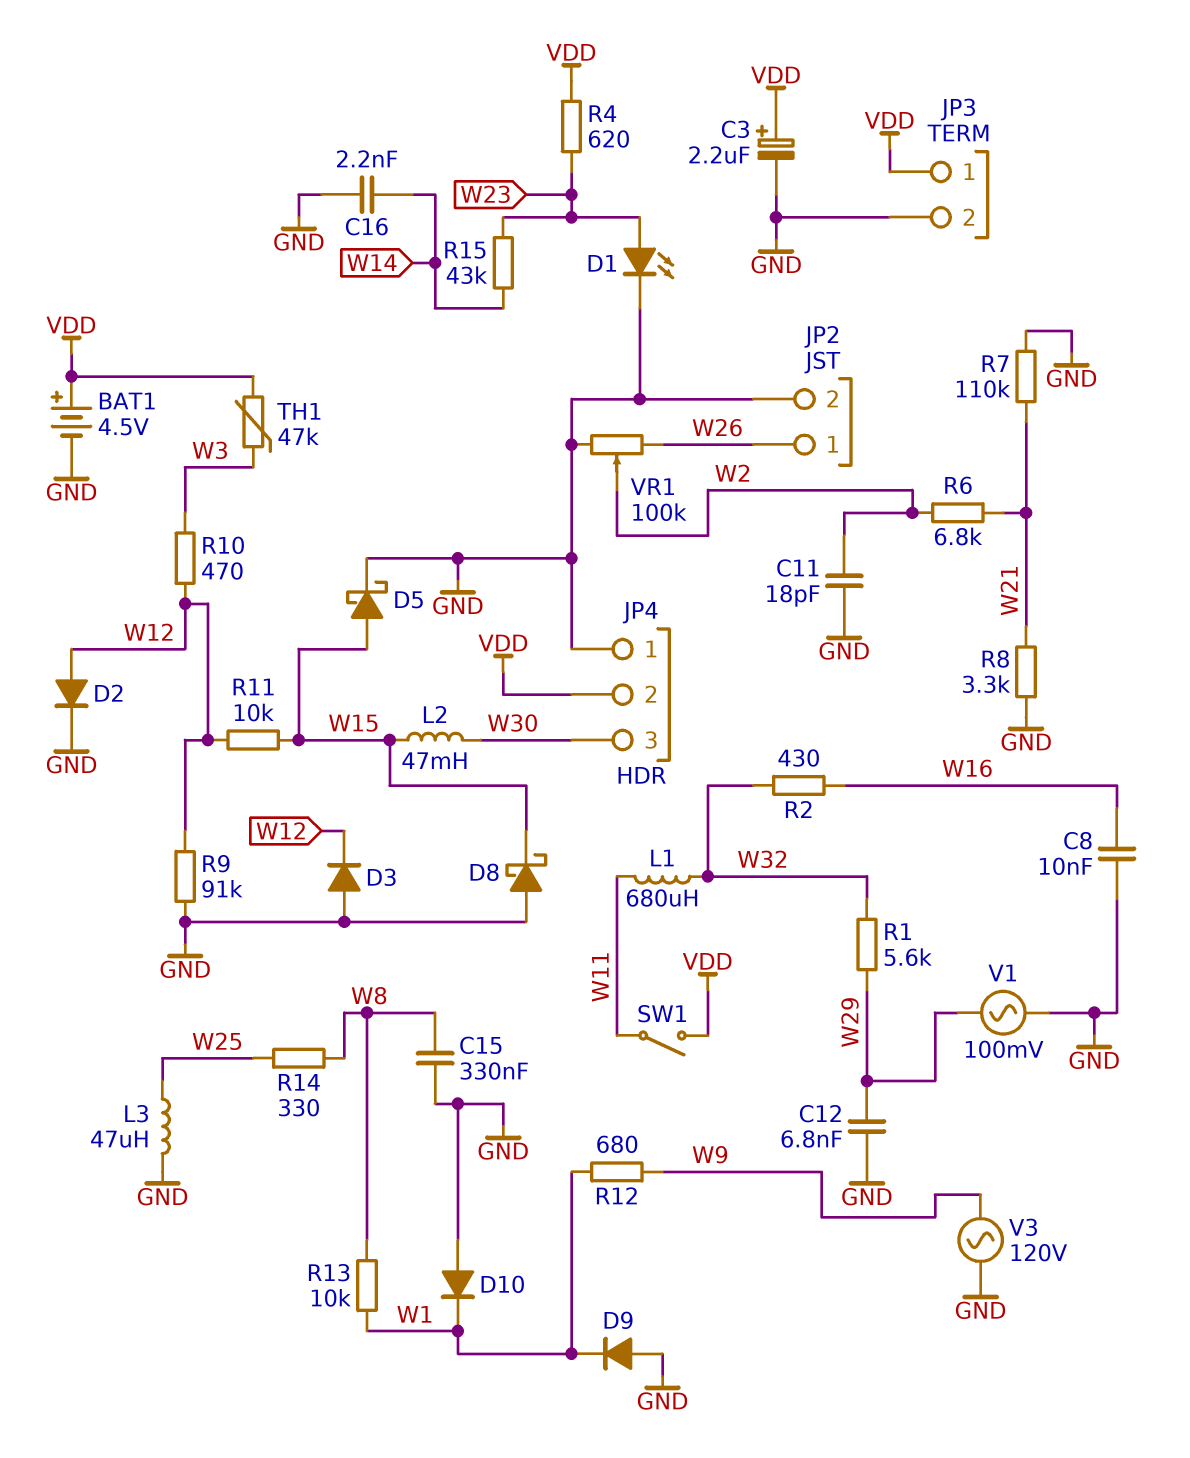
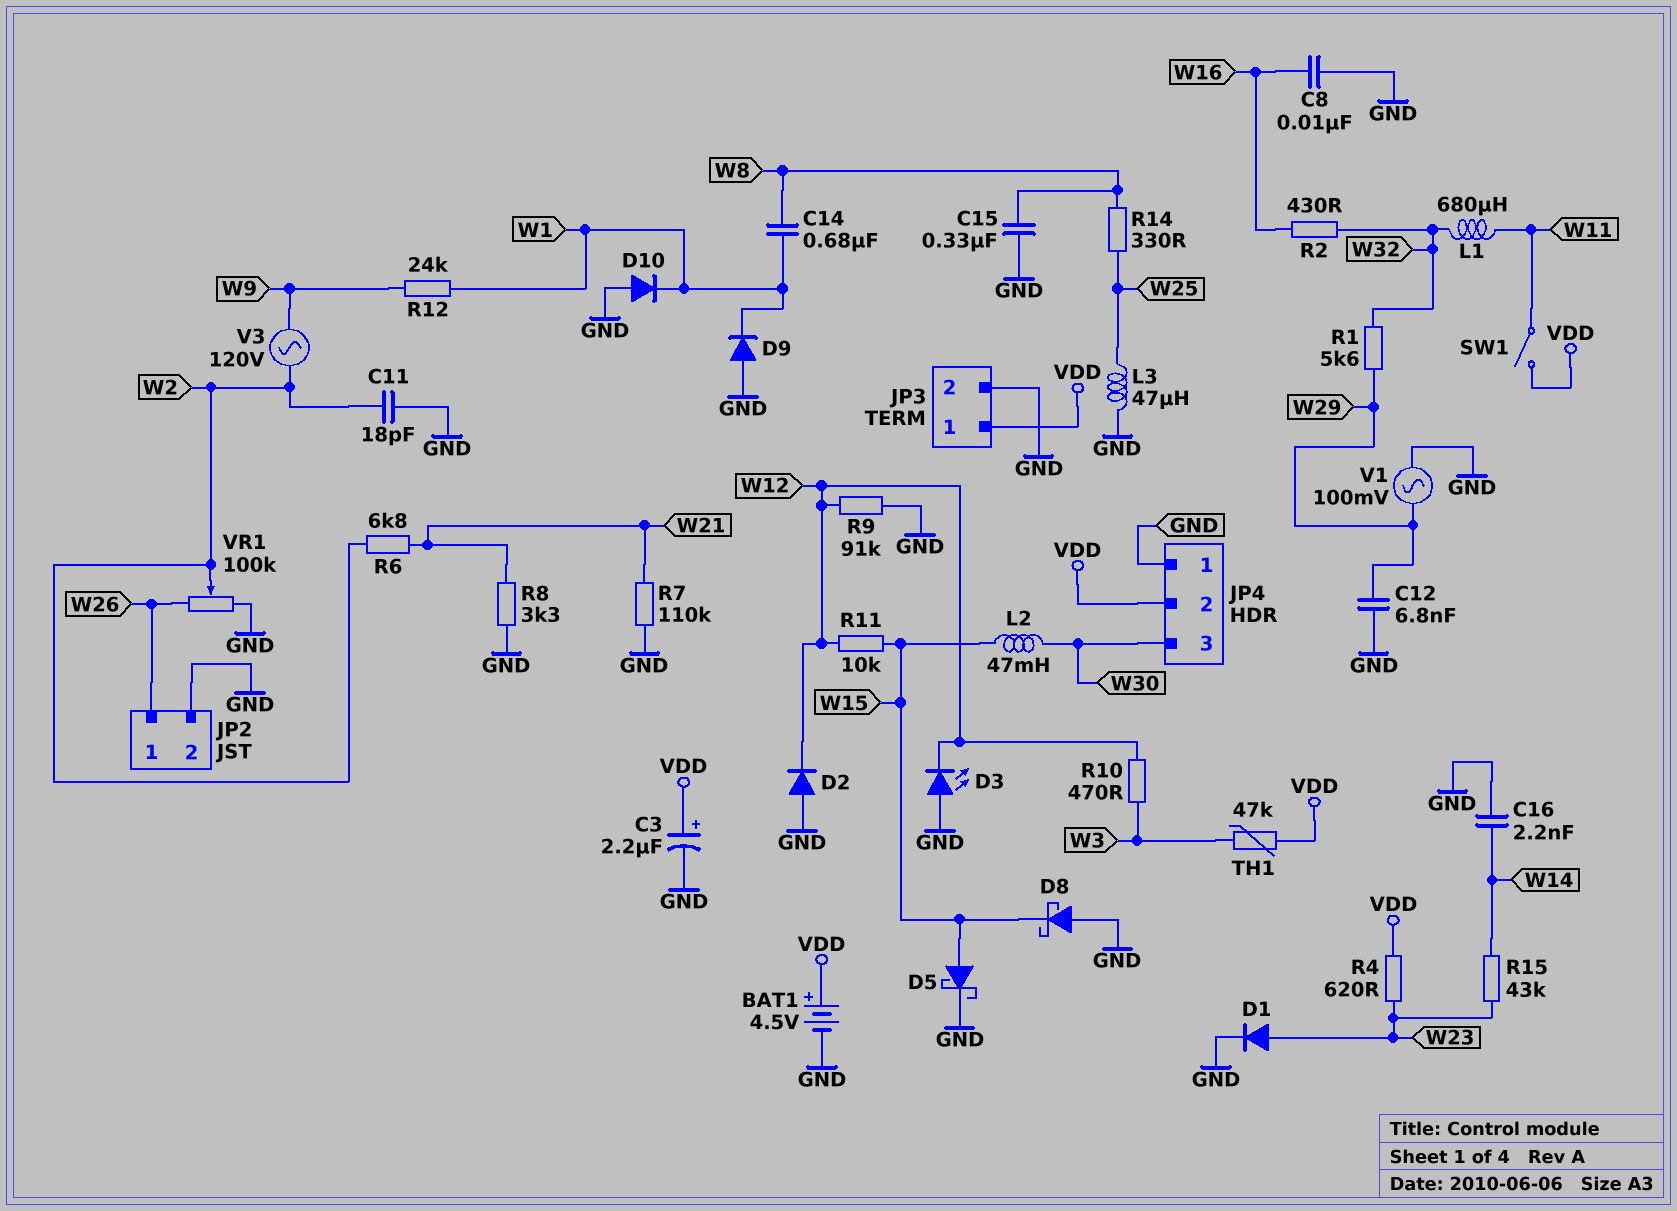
C14: none -> 680nF (W1, W8)
D1: LED (A W23, K GND) -> diode (A W23, K GND)
D2: diode (A W12, K GND) -> diode (A GND, K W12)
D3: diode (A GND, K W12) -> LED (A GND, K W12)
R12: 680 (W1, W9) -> 24k (W1, W9)
R13: 10k (W1, W8) -> none
V3: AC 120V (GND, W9) -> AC 120V (W2, W9)

